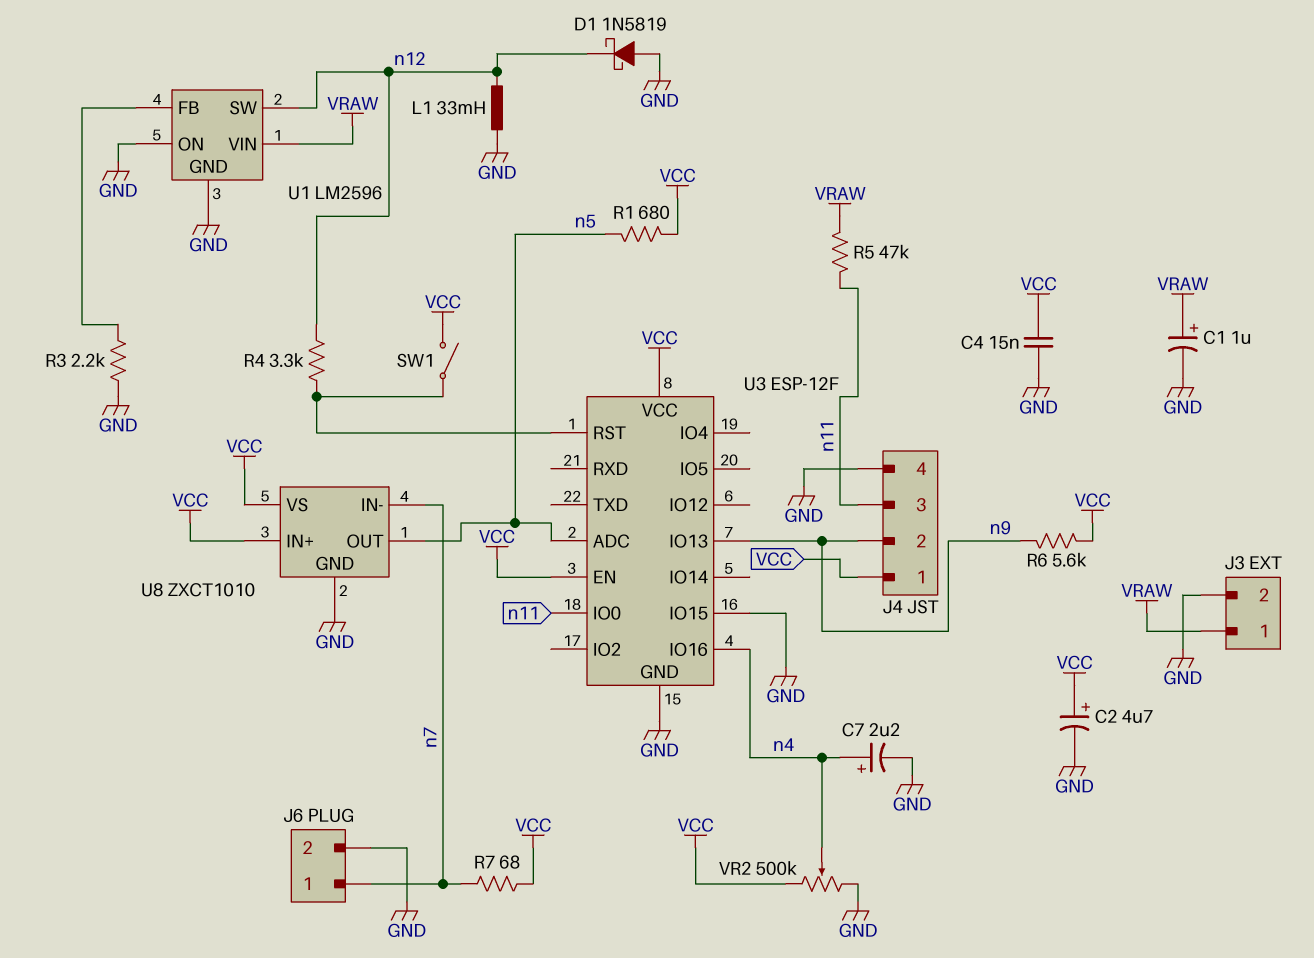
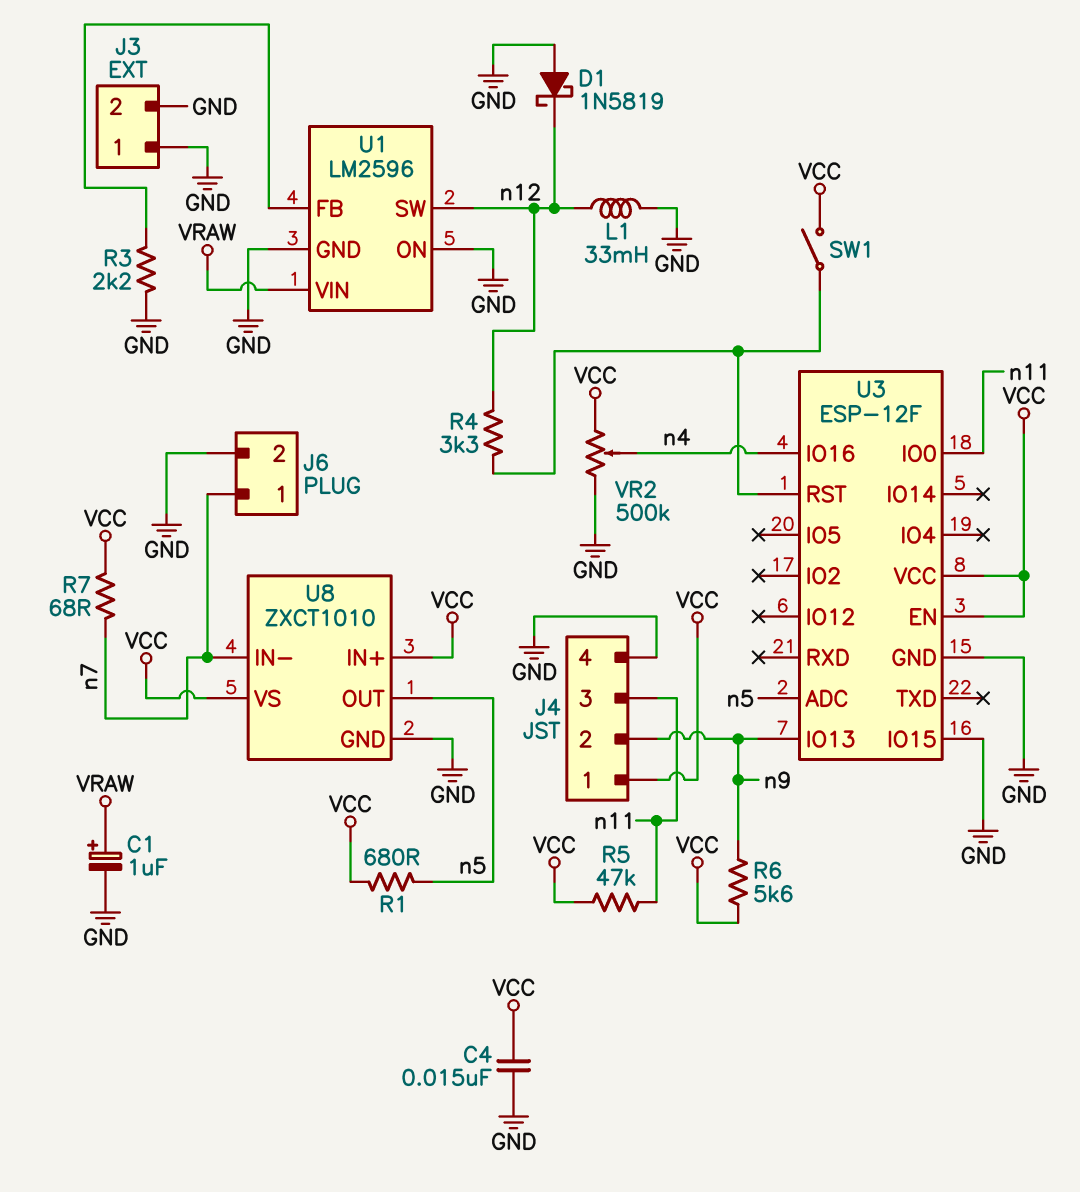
C2: 4.7uF (plus VCC, minus GND) -> none
C7: 2.2uF (plus n4, minus GND) -> none
J3 pin 1: VRAW -> GND
R5: 47k (VRAW, n11) -> 47k (VCC, n11)

